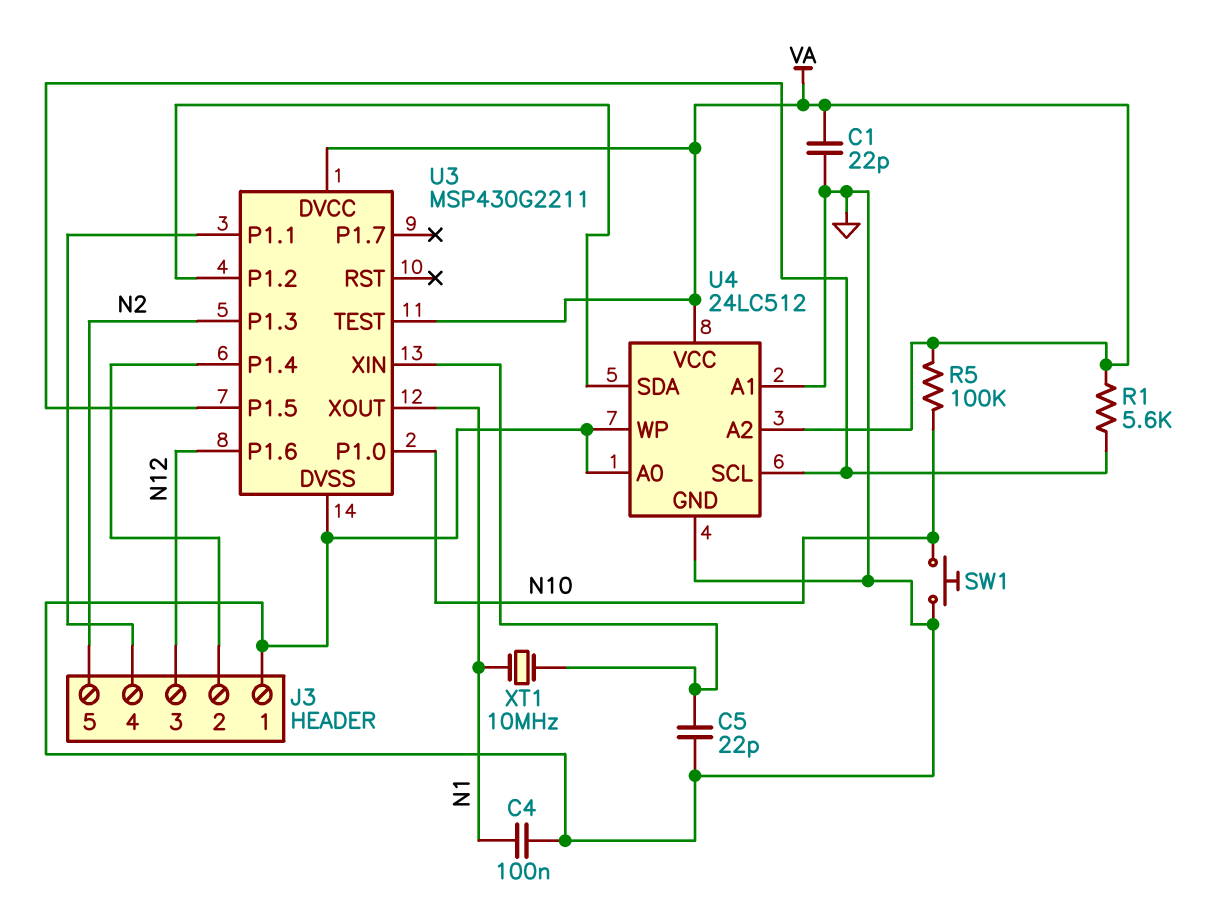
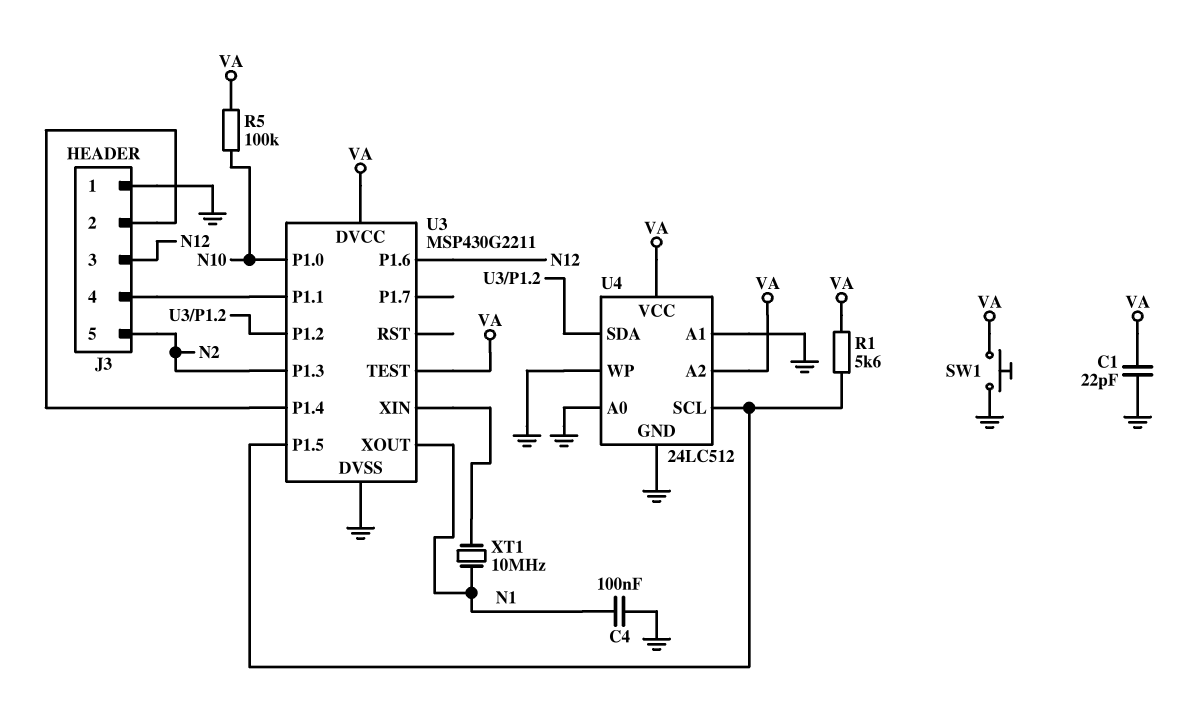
C5: 22pF (GND, U3/XIN) -> none
SW1: button (GND, N10) -> button (GND, VA)

